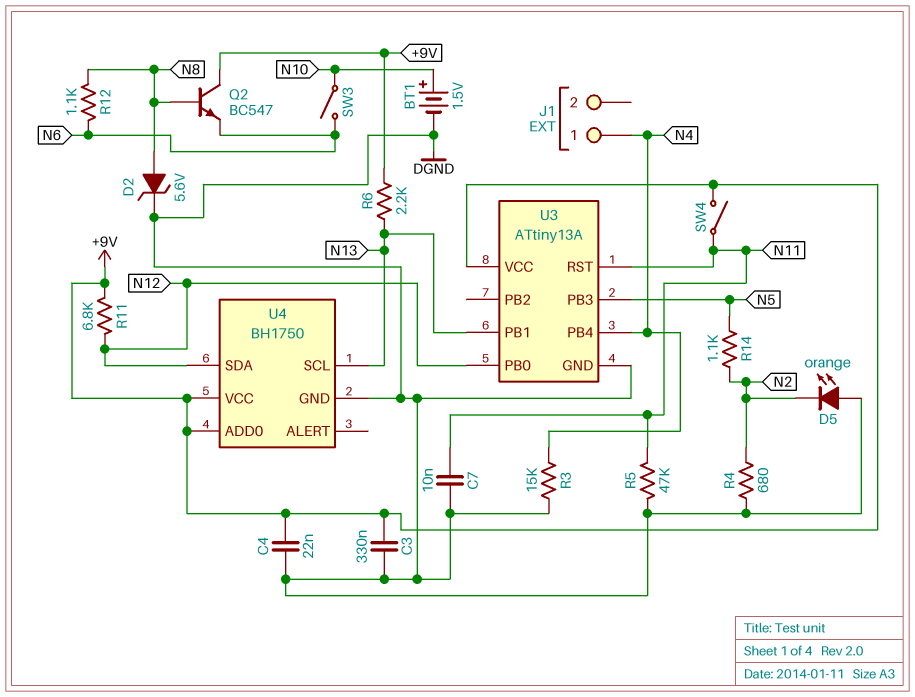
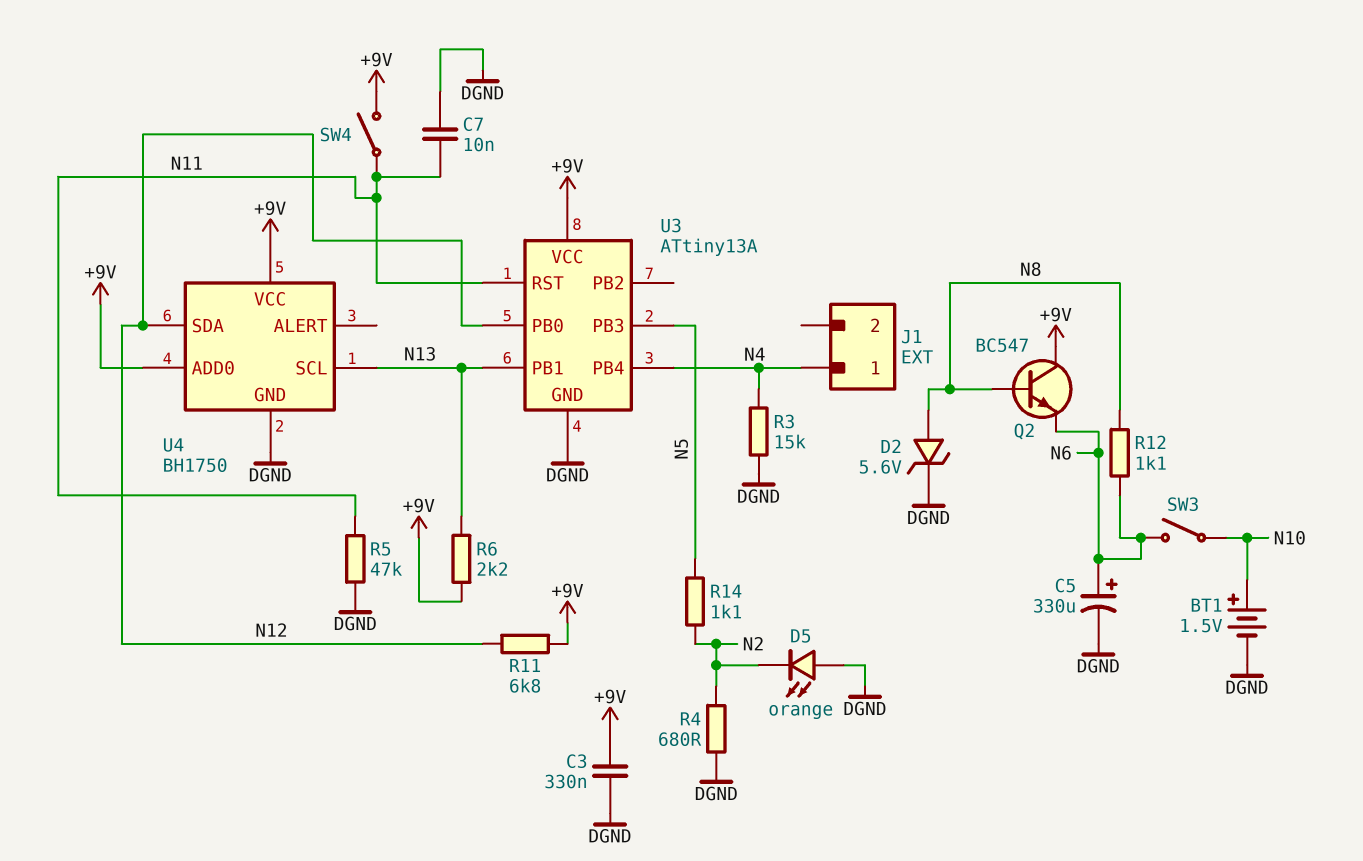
C4: 22nF (+9V, DGND) -> none
C5: none -> 330uF (plus N6, minus DGND)

